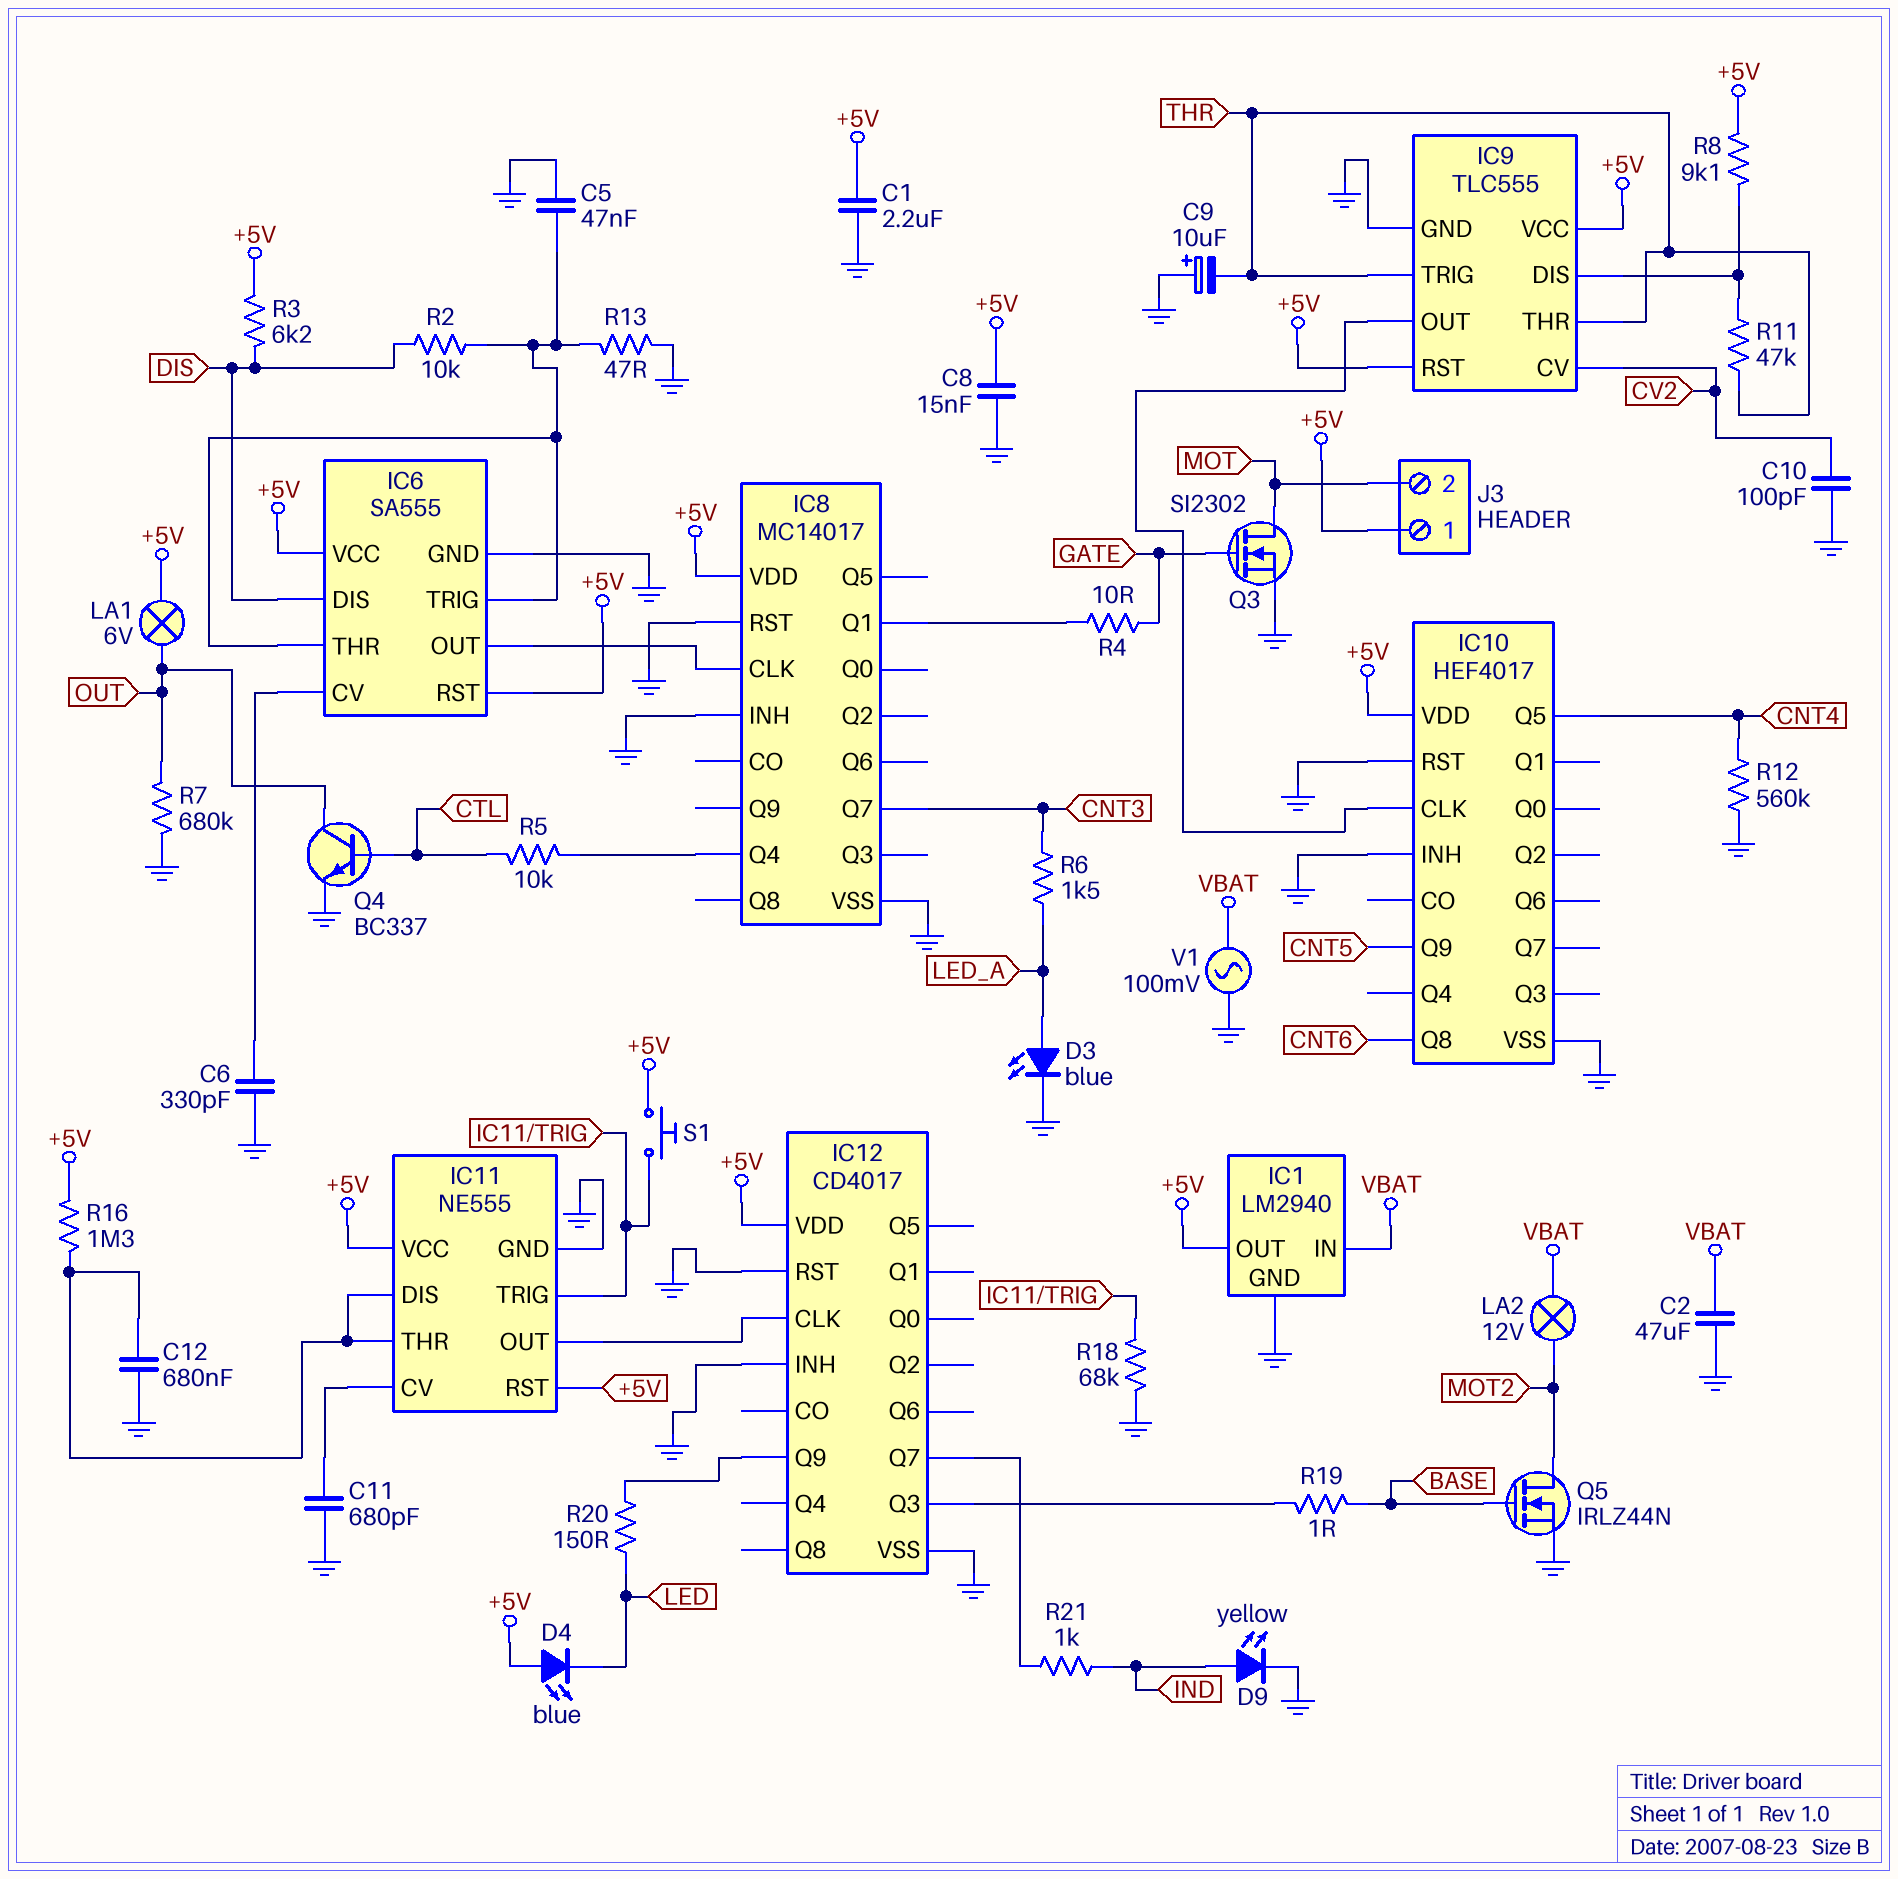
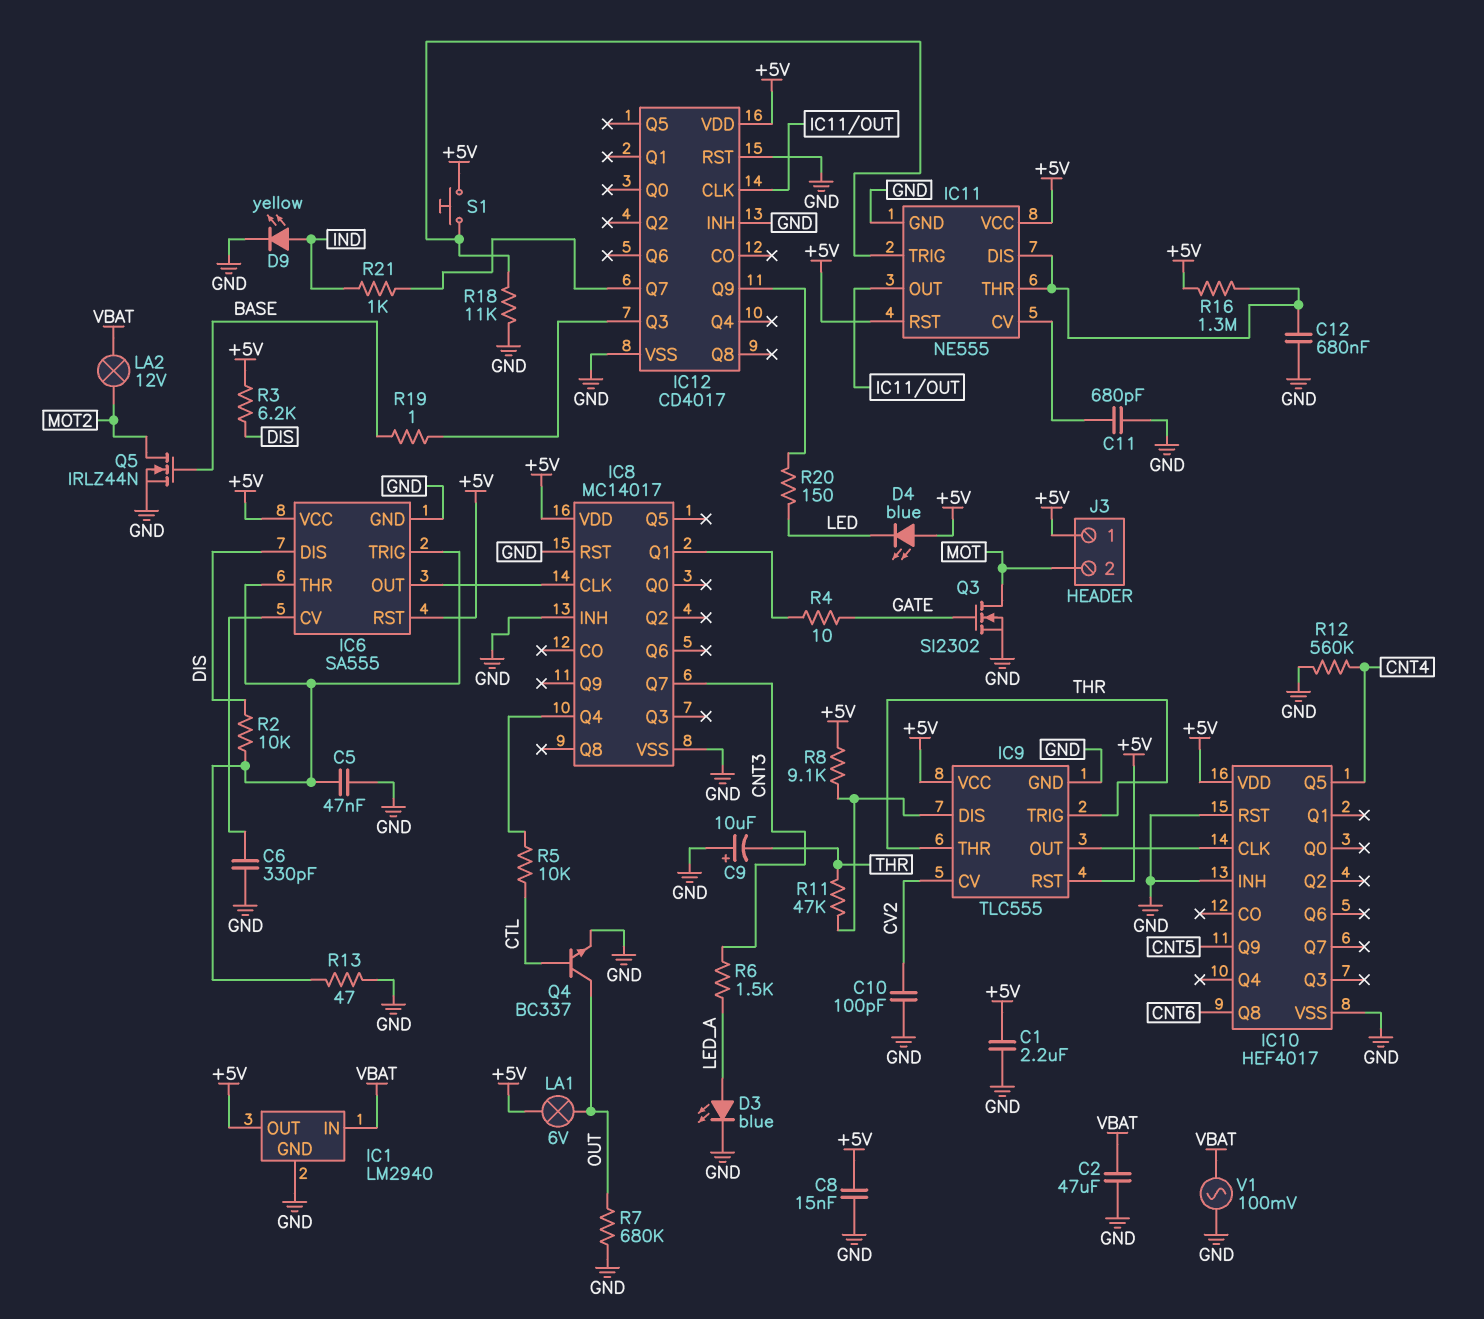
R18: 68k (GND, IC11/TRIG) -> 11k (GND, IC11/TRIG)

